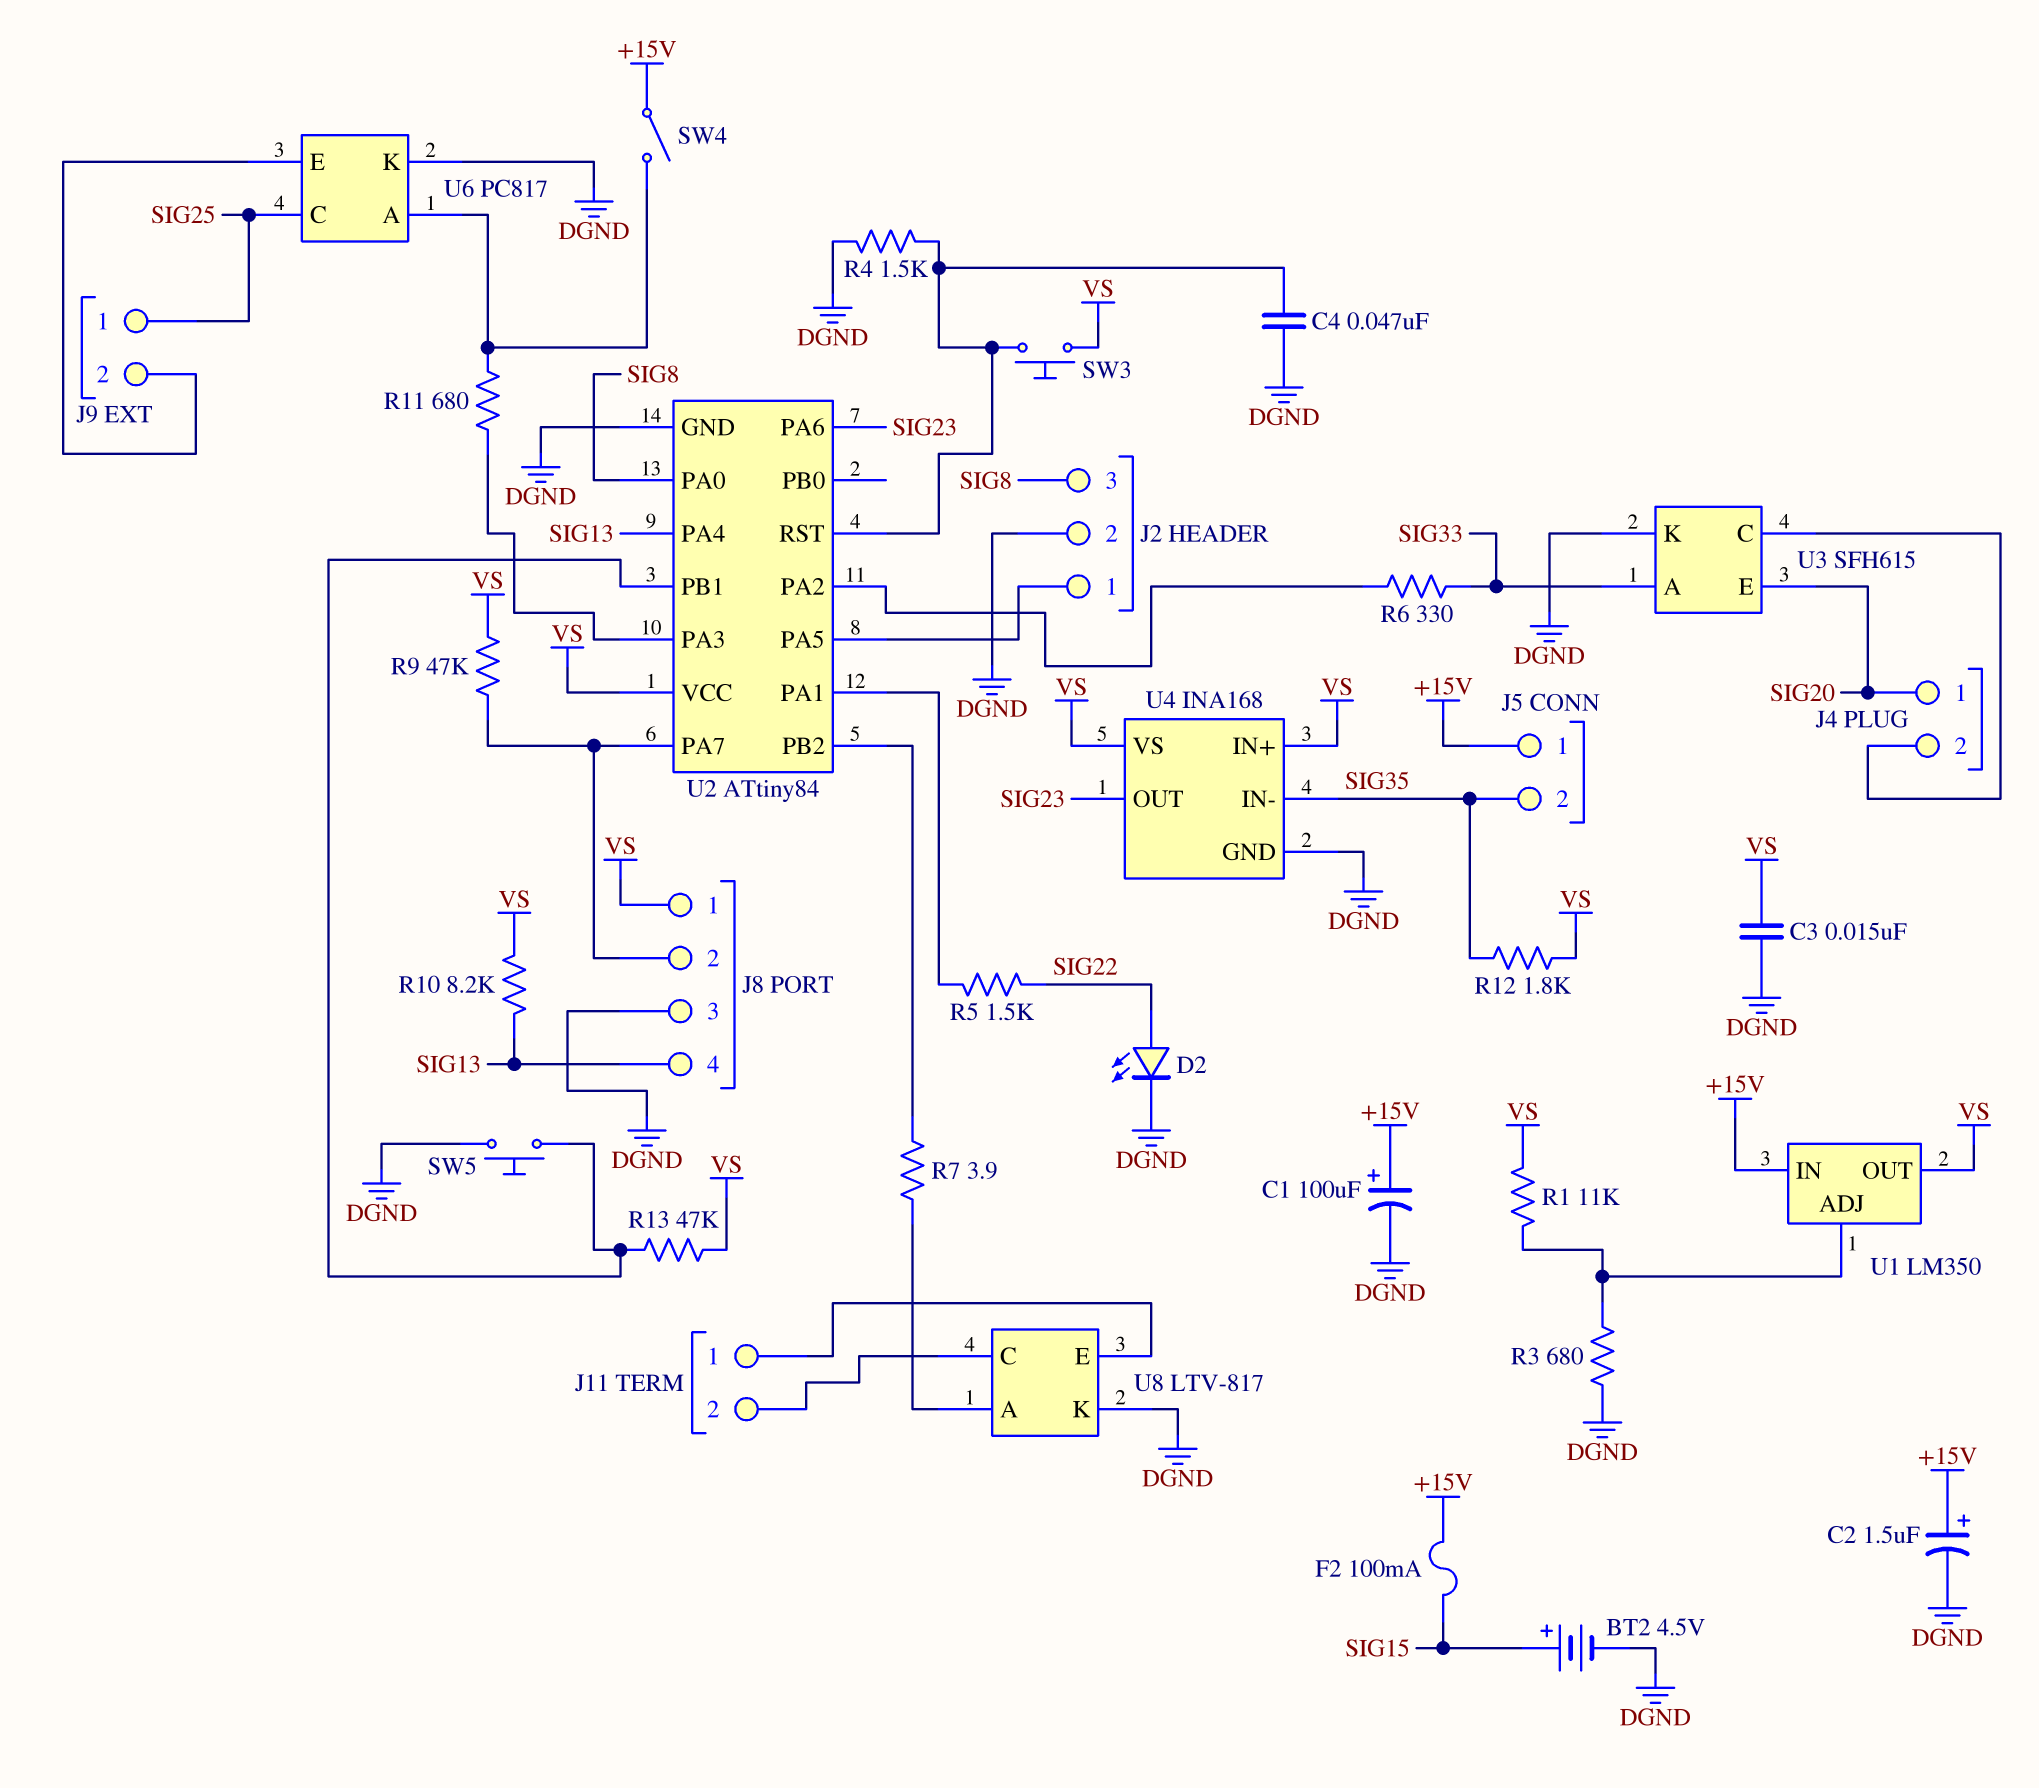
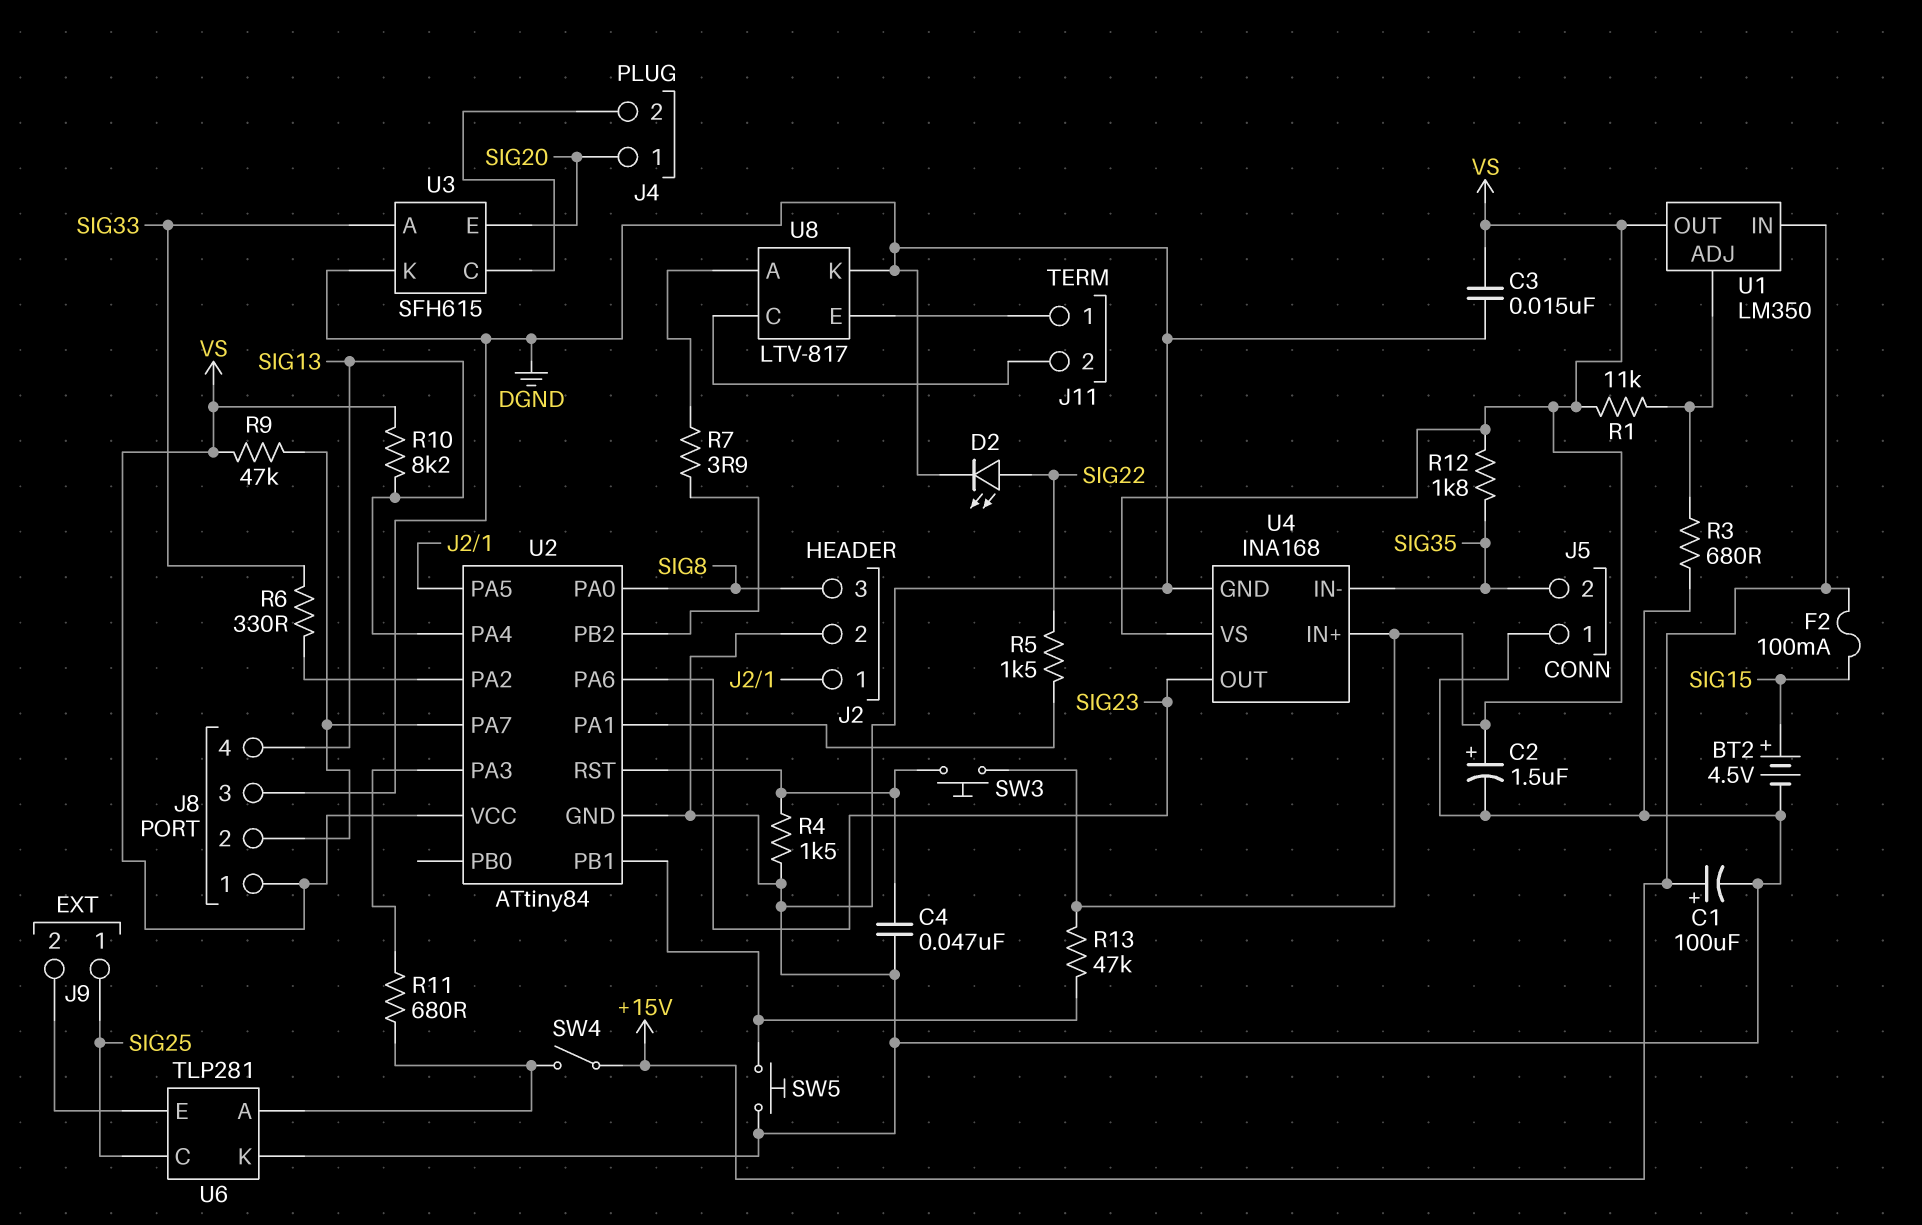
C2: 1.5uF (plus +15V, minus DGND) -> 1.5uF (plus VS, minus DGND)
J5 pin 1: +15V -> DGND
U6: PC817 -> TLP281

